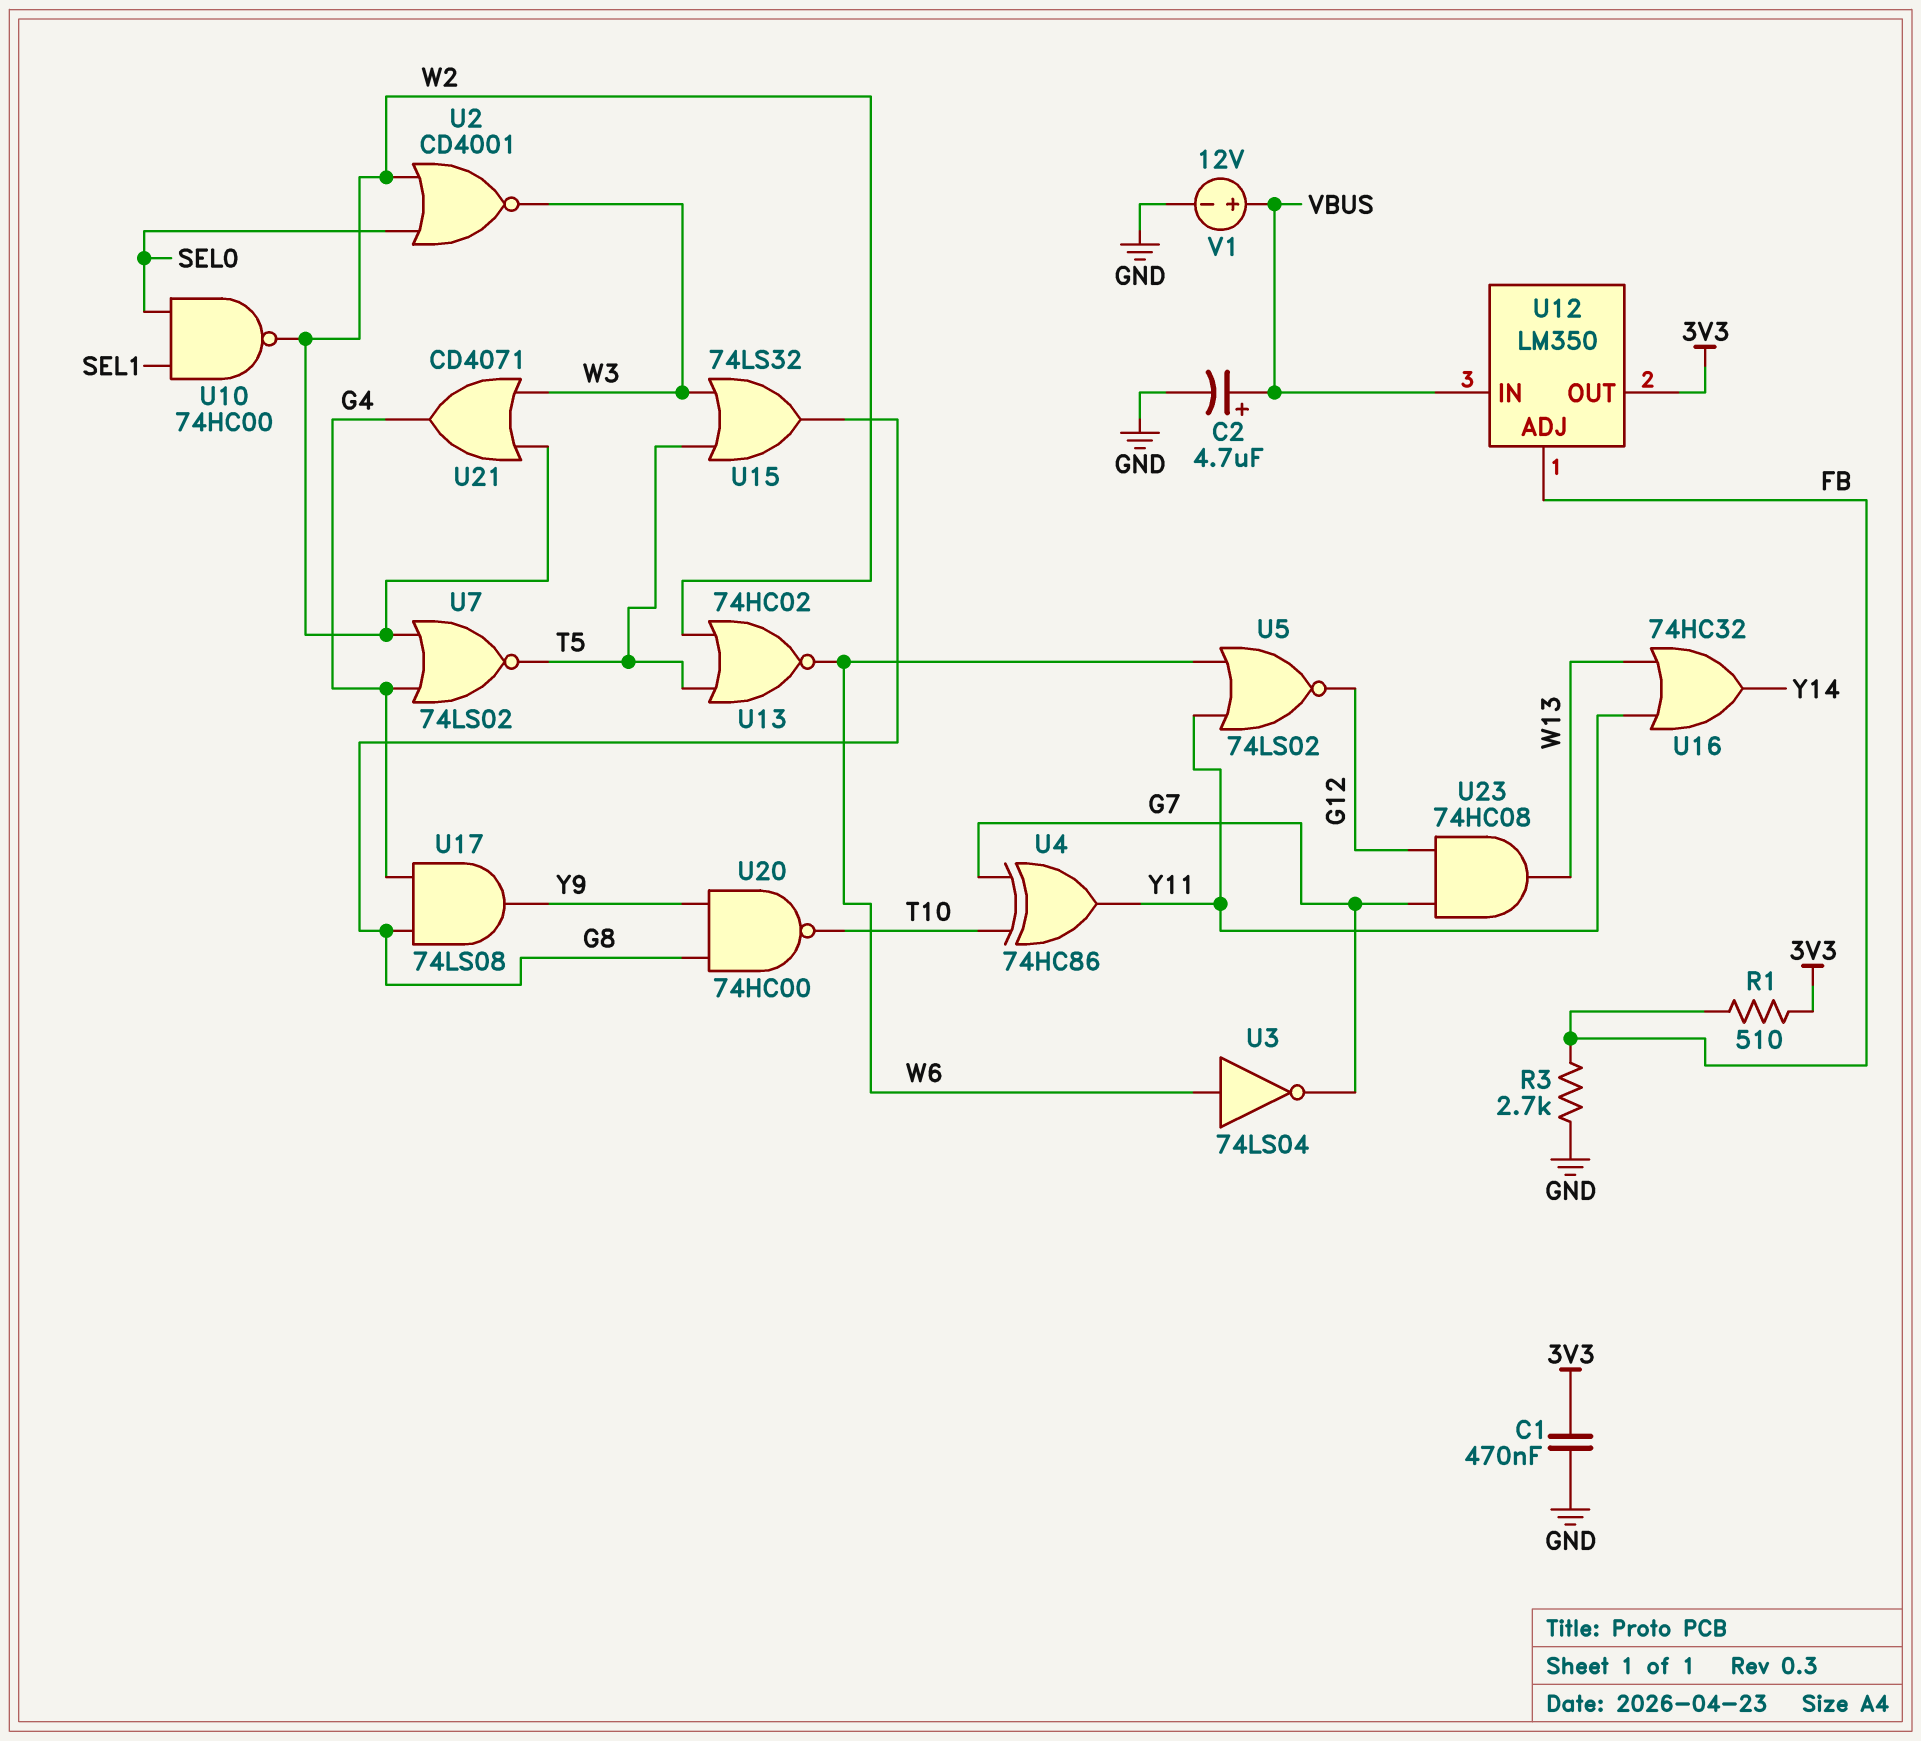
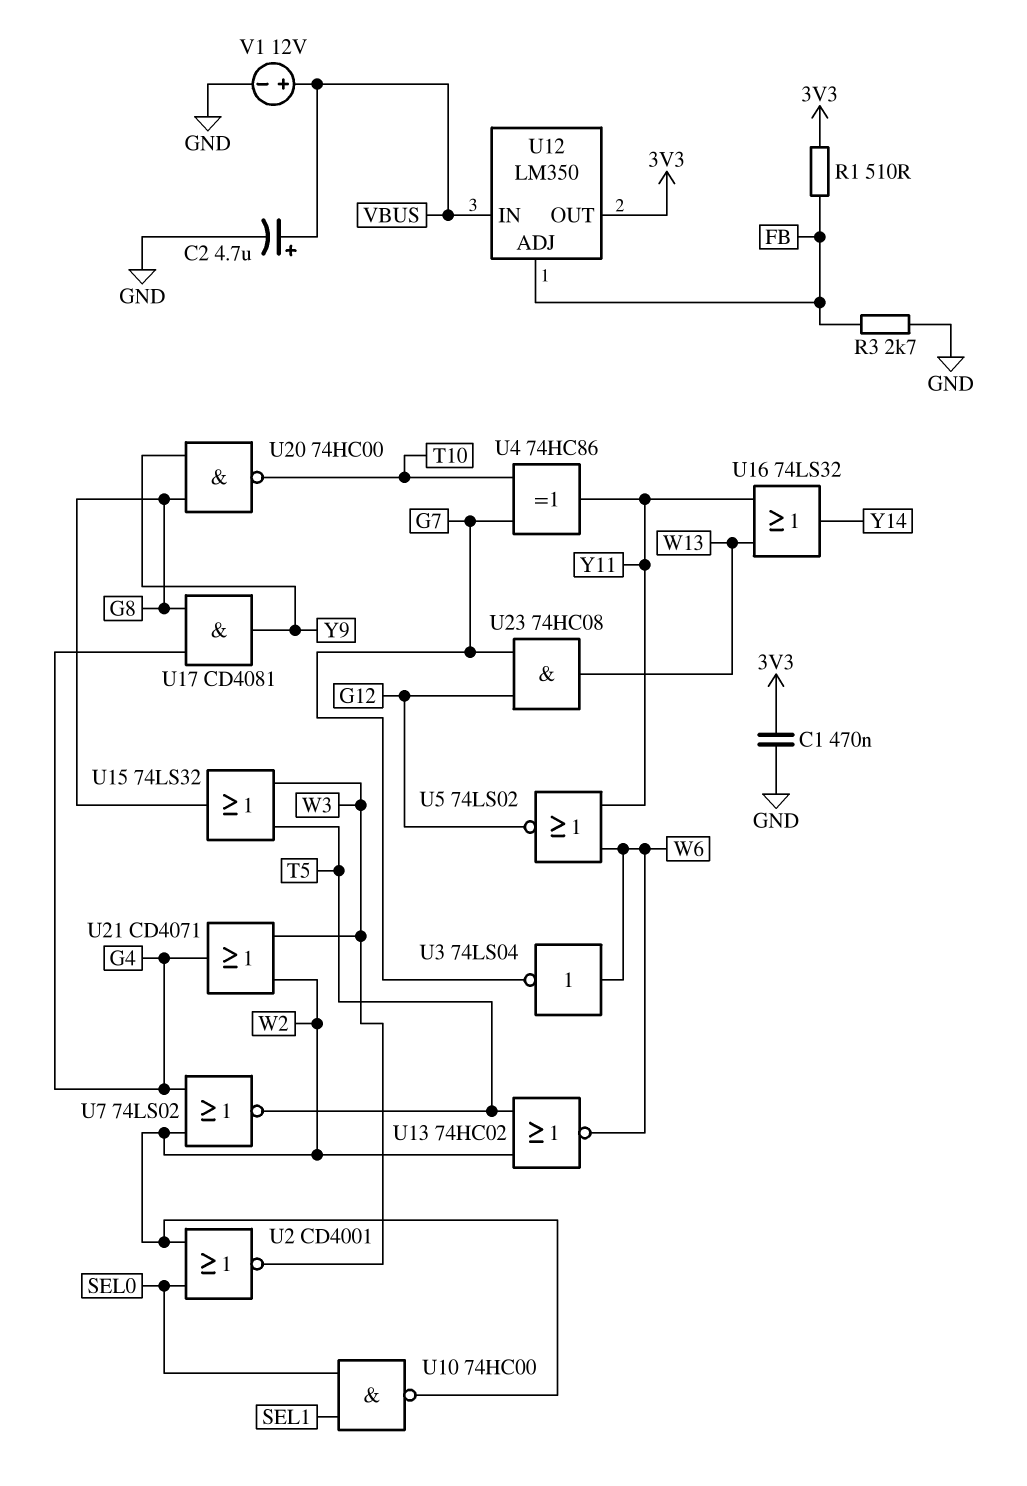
U16: OR 74HC32 (in W13, in Y11, out Y14) -> OR 74LS32 (in W13, in Y11, out Y14)
U17: AND 74LS08 (in G4, in G8, out Y9) -> AND CD4081 (in G4, in G8, out Y9)

